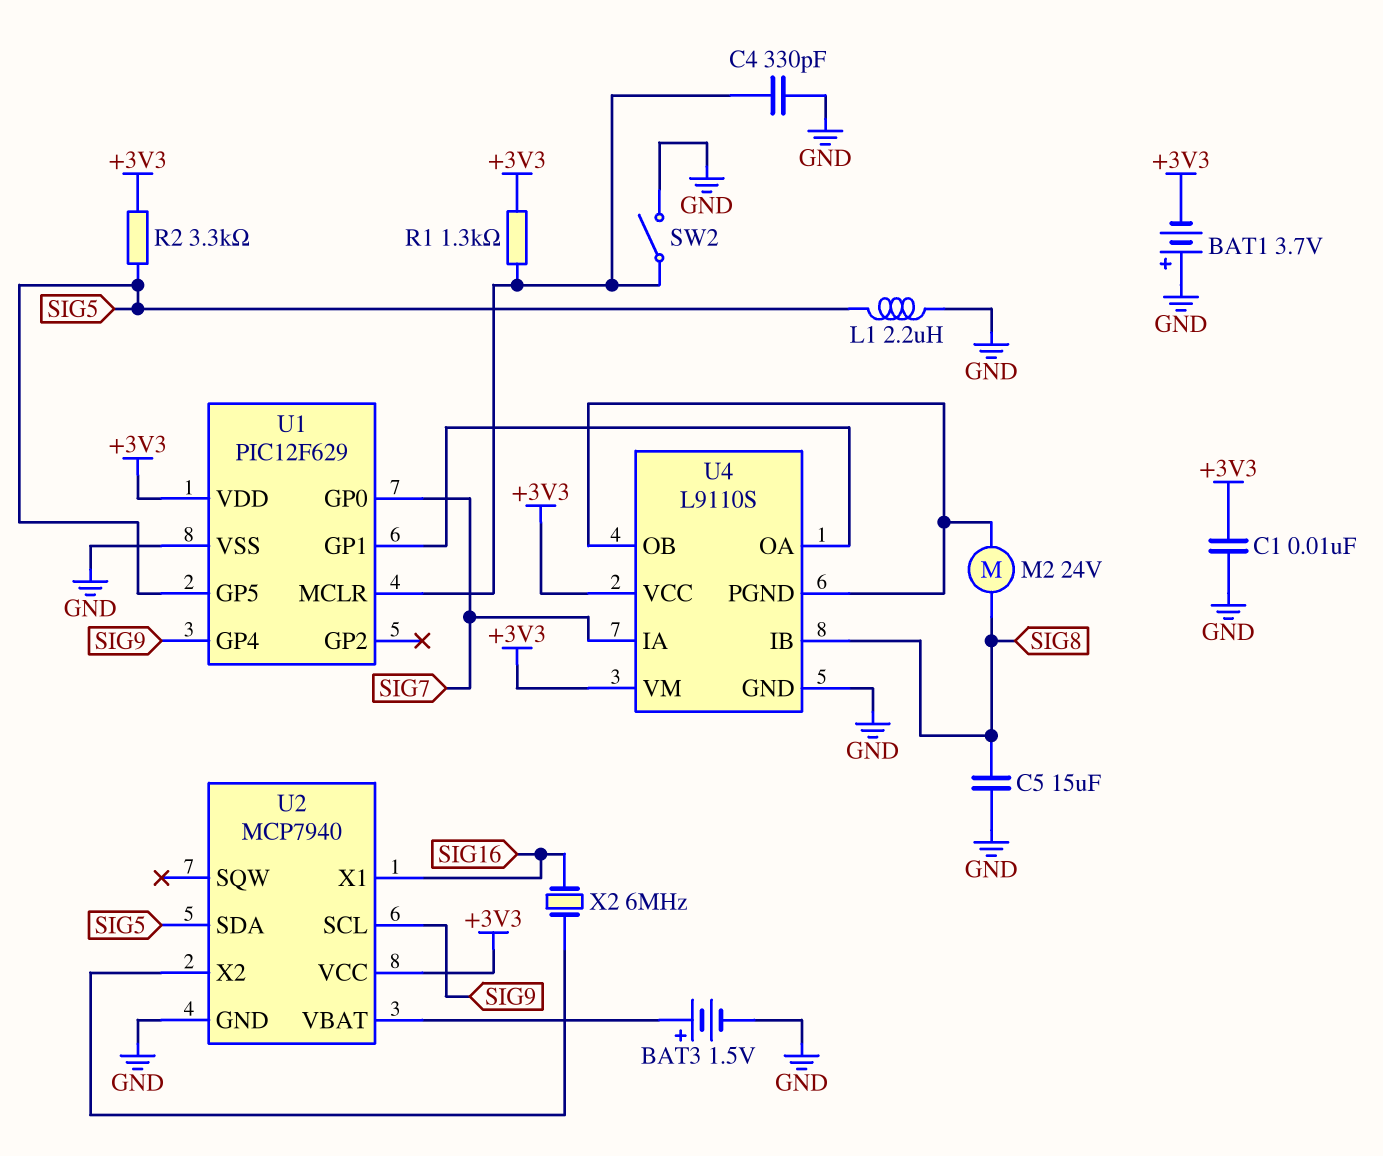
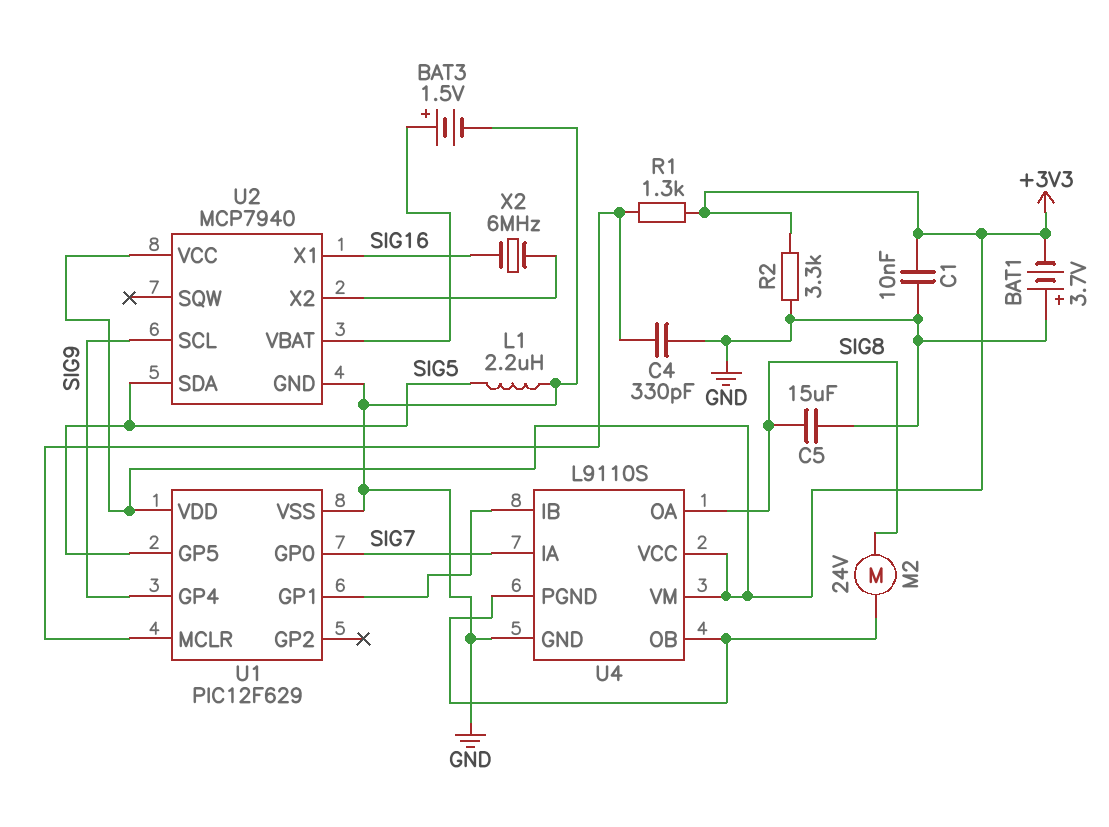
R2: 3.3k (+3V3, SIG5) -> 3.3k (+3V3, GND)
SW2: switch (GND, U1/MCLR) -> none
U4 pin IB: SIG8 -> U1/GP1
U4 pin OA: U1/GP1 -> SIG8

